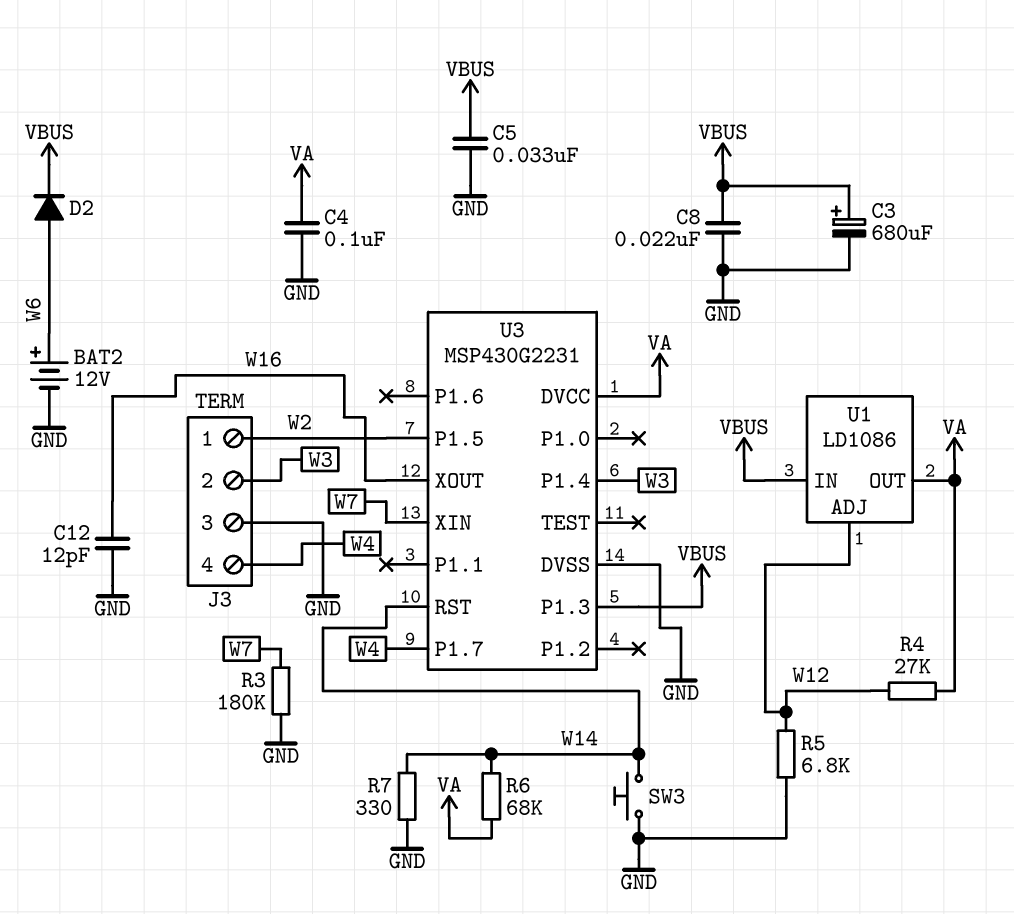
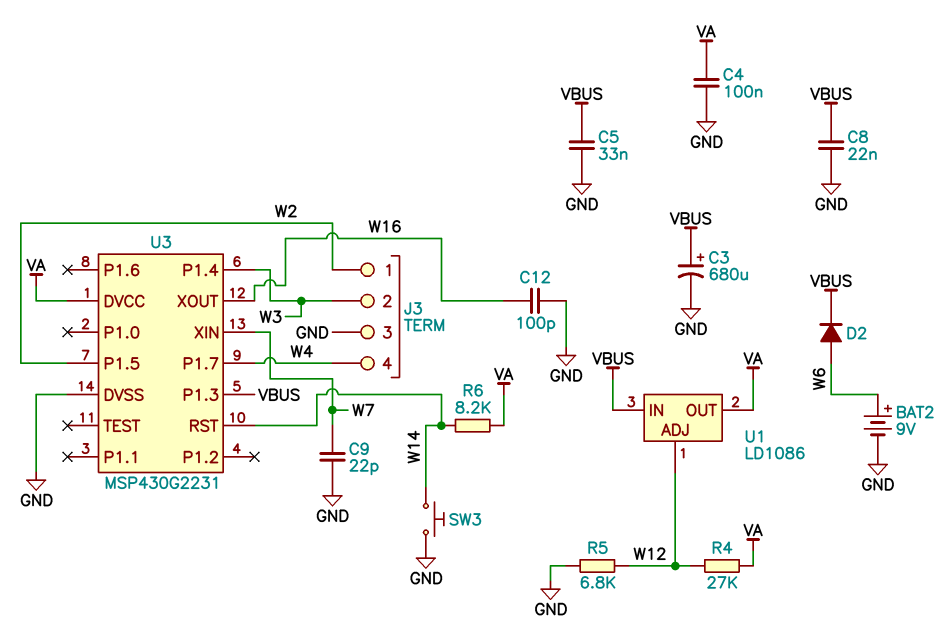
BAT2: 12V (plus W6, minus GND) -> 9V (plus W6, minus GND)
C9: none -> 22pF (GND, W7)
C12: 12pF (GND, W16) -> 100pF (GND, W16)
R3: 180k (GND, W7) -> none
R6: 68k (VA, W14) -> 8.2k (VA, W14)
R7: 330 (GND, W14) -> none

